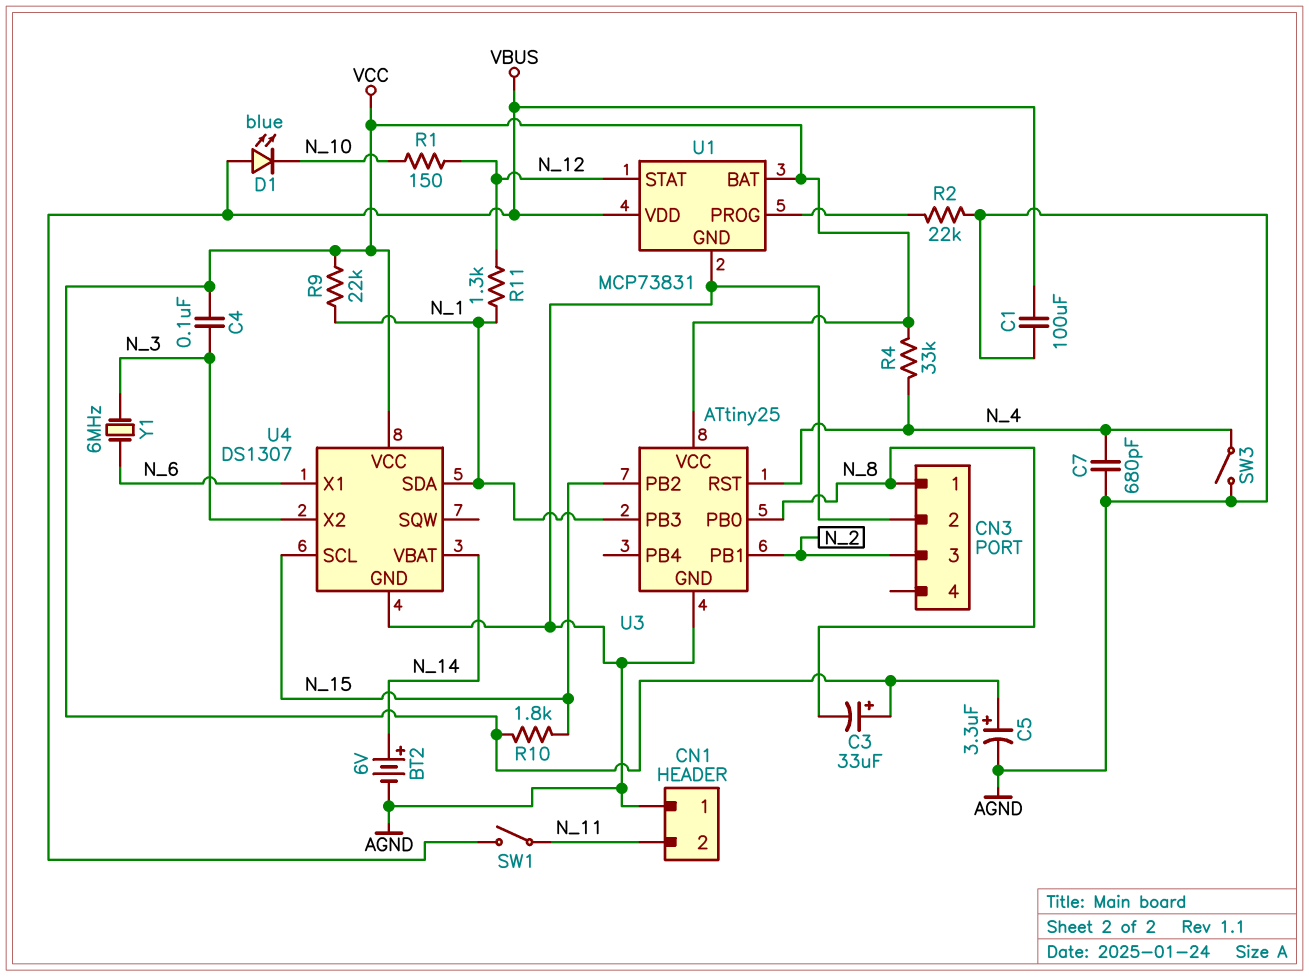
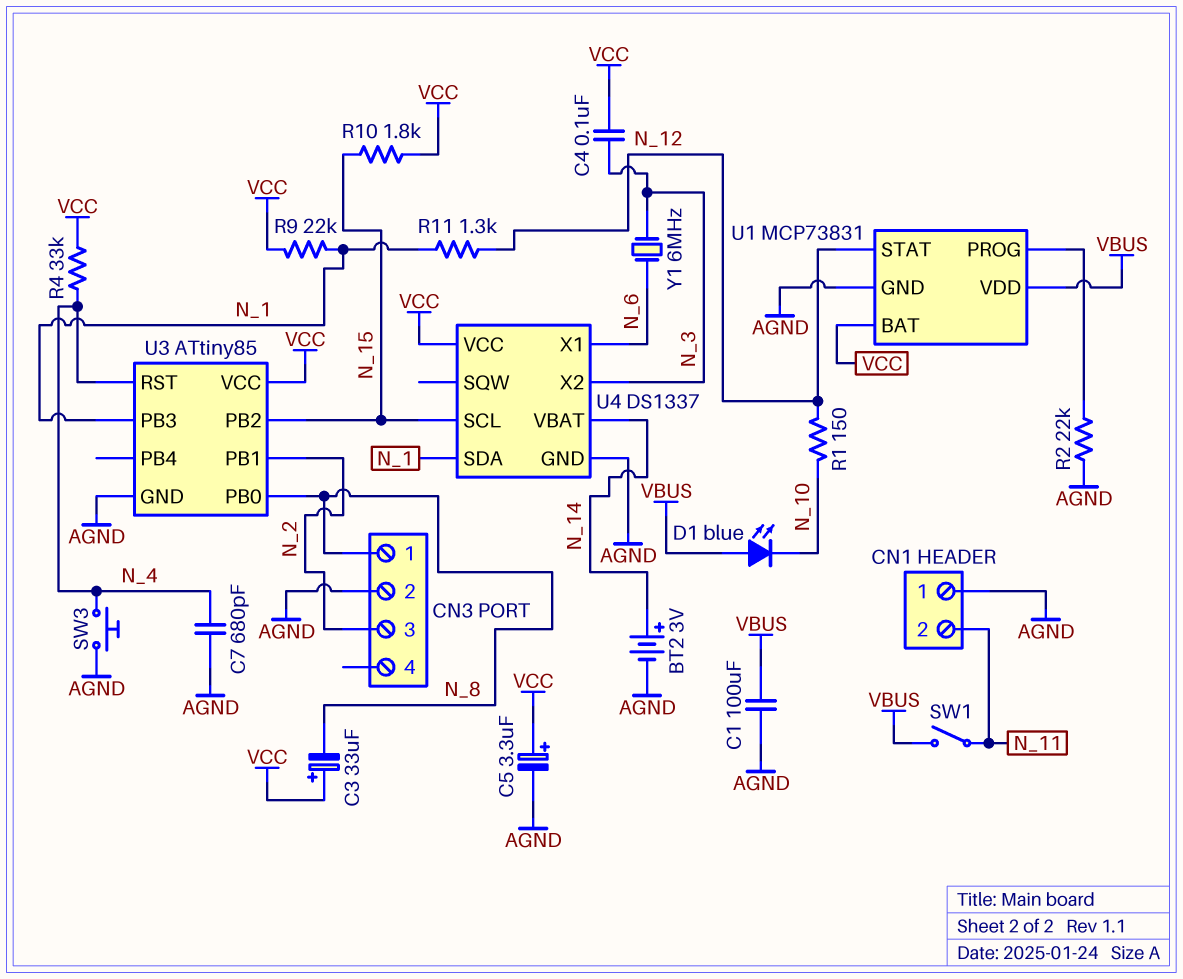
BT2: 6V (plus N_14, minus AGND) -> 3V (plus N_14, minus AGND)
SW3: switch (AGND, N_4) -> button (AGND, N_4)
U3: ATtiny25 -> ATtiny85
U4: DS1307 -> DS1337

